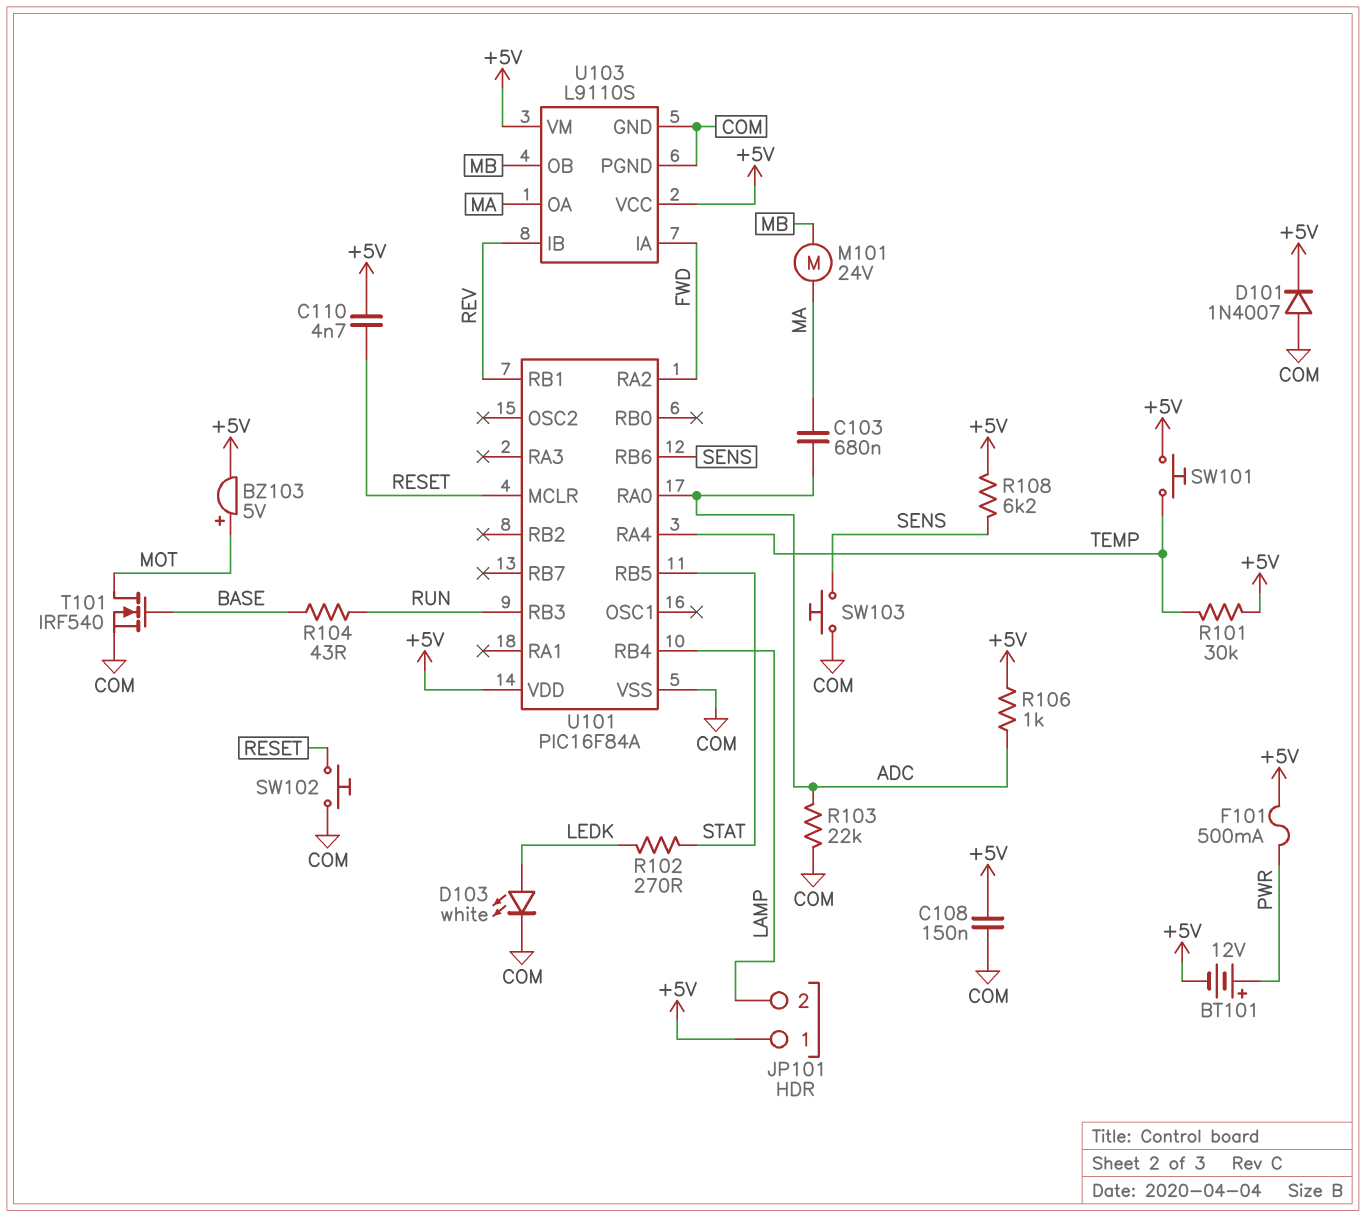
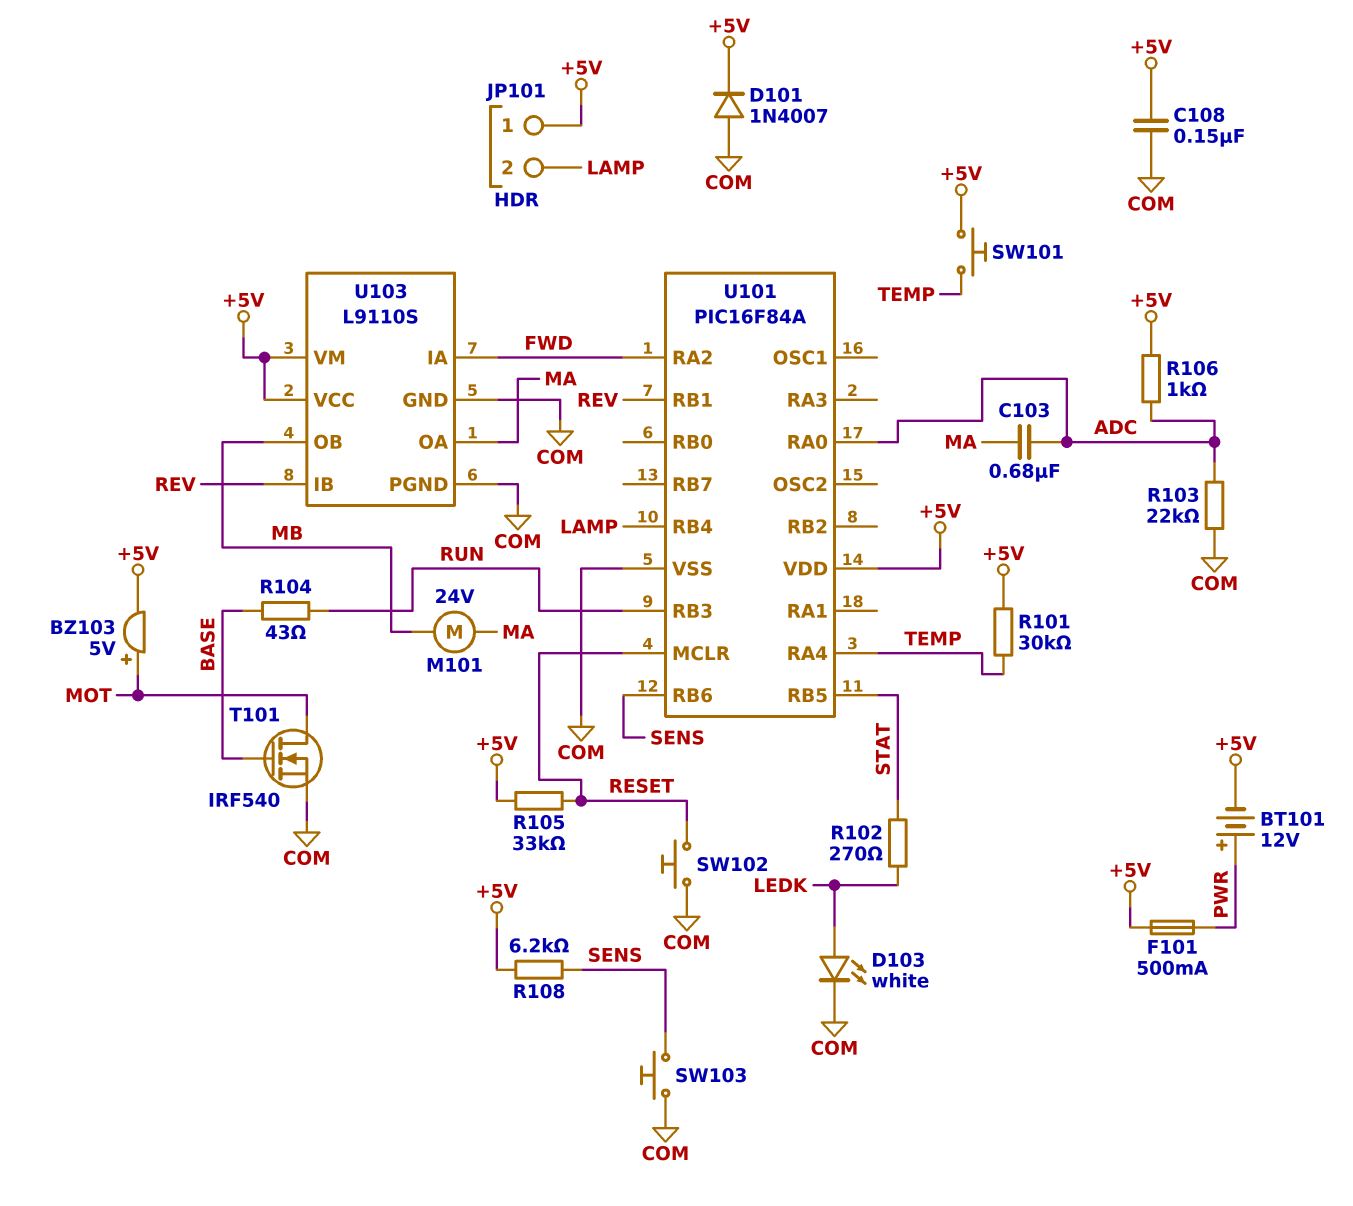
C110: 4.7nF (+5V, RESET) -> none
R105: none -> 33k (+5V, RESET)

